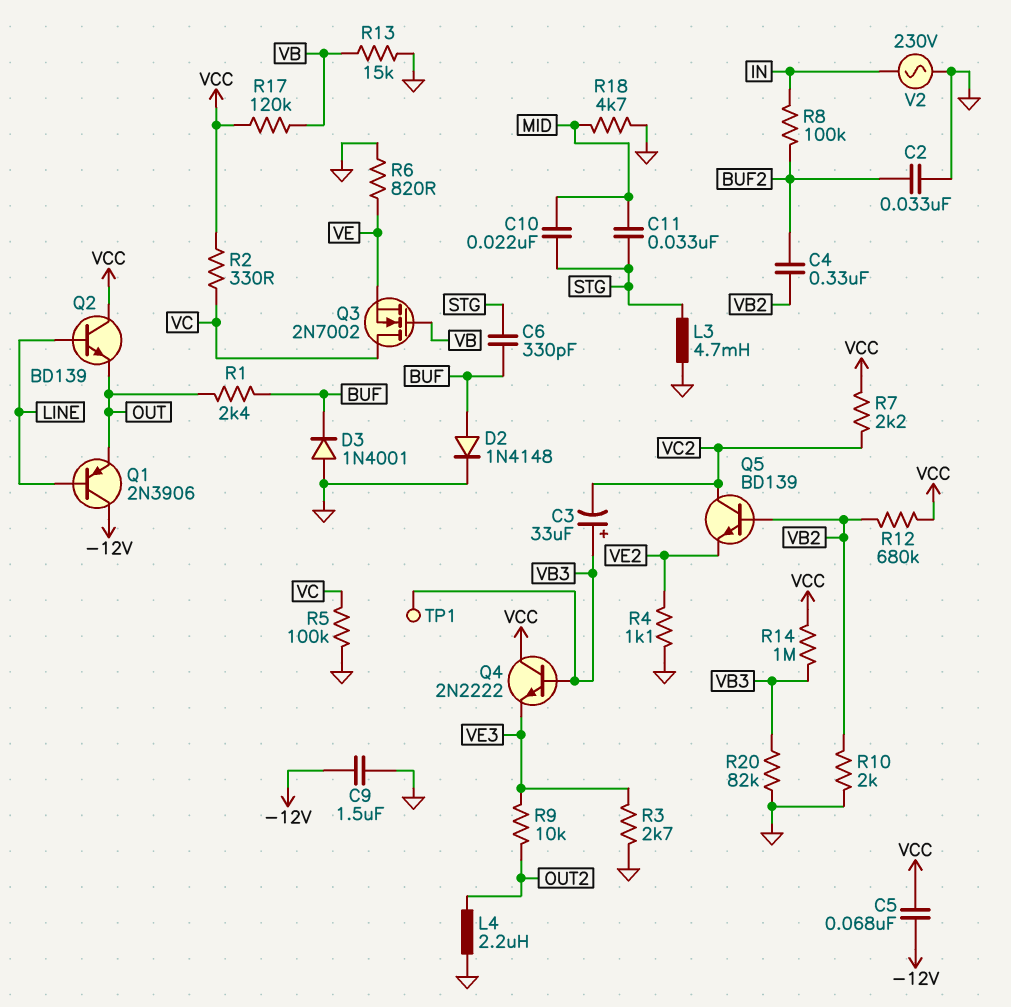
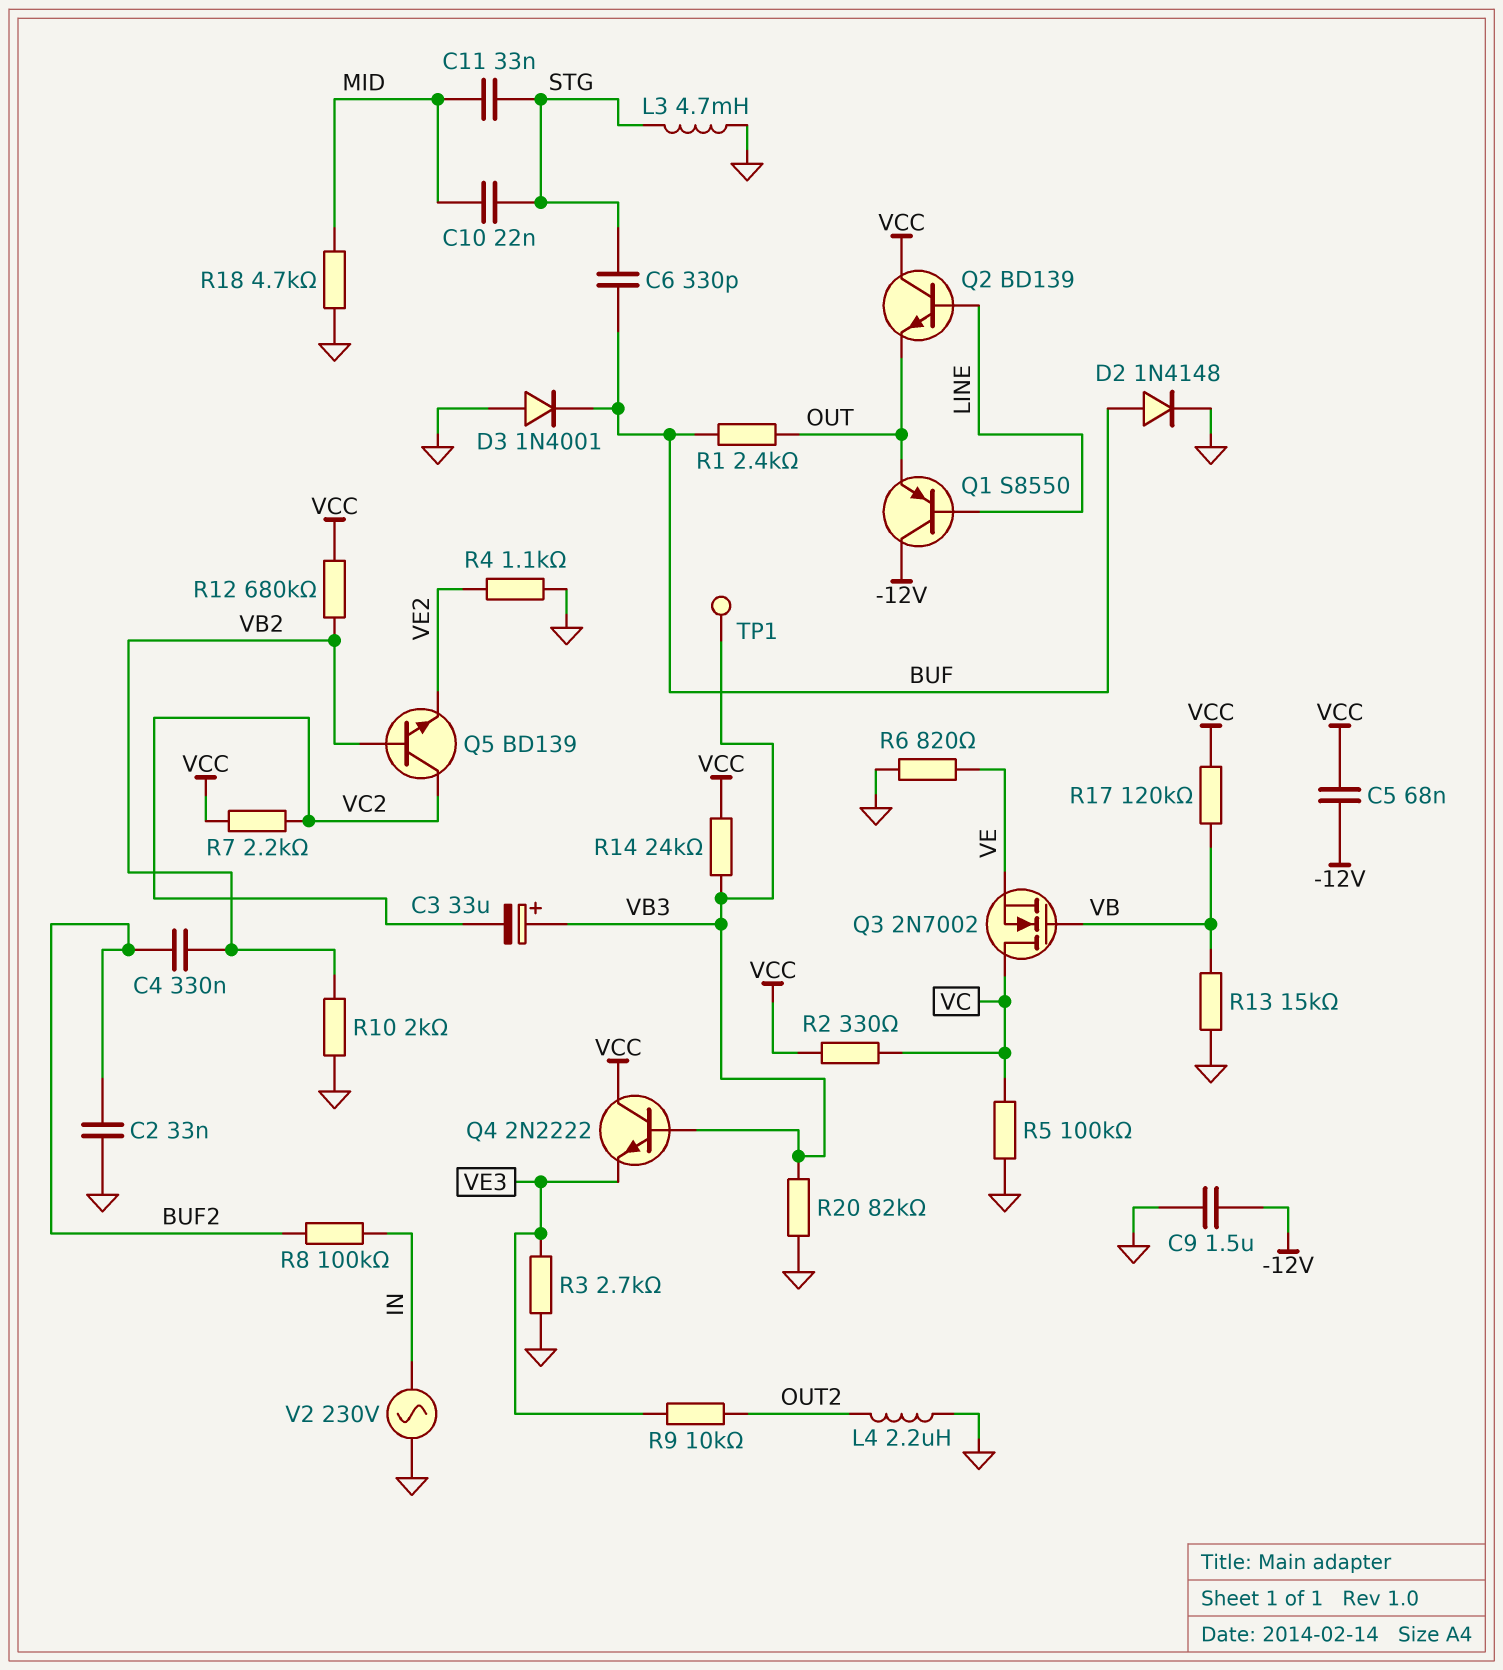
Q1: PNP 2N3906 (B LINE, C -12V, E OUT) -> PNP S8550 (B LINE, C -12V, E OUT)
R14: 1M (VB3, VCC) -> 24k (VB3, VCC)

